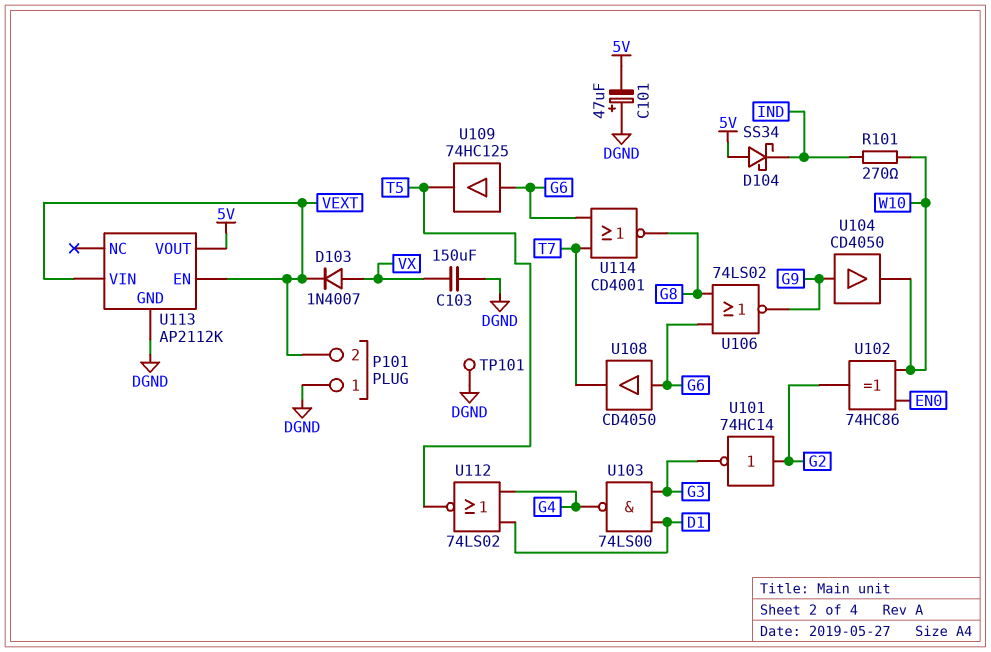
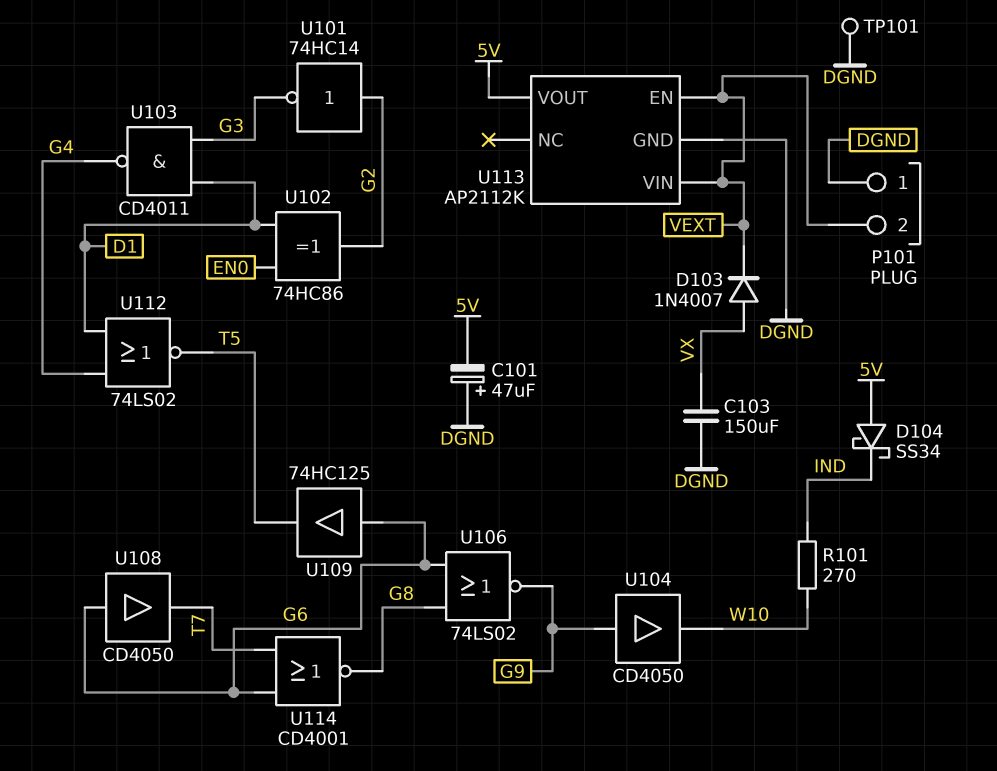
U102: XOR 74HC86 (in EN0, in W10, out G2) -> XOR 74HC86 (in D1, in EN0, out G2)
U103: NAND 74LS00 (in D1, in G3, out G4) -> NAND CD4011 (in D1, in G3, out G4)

